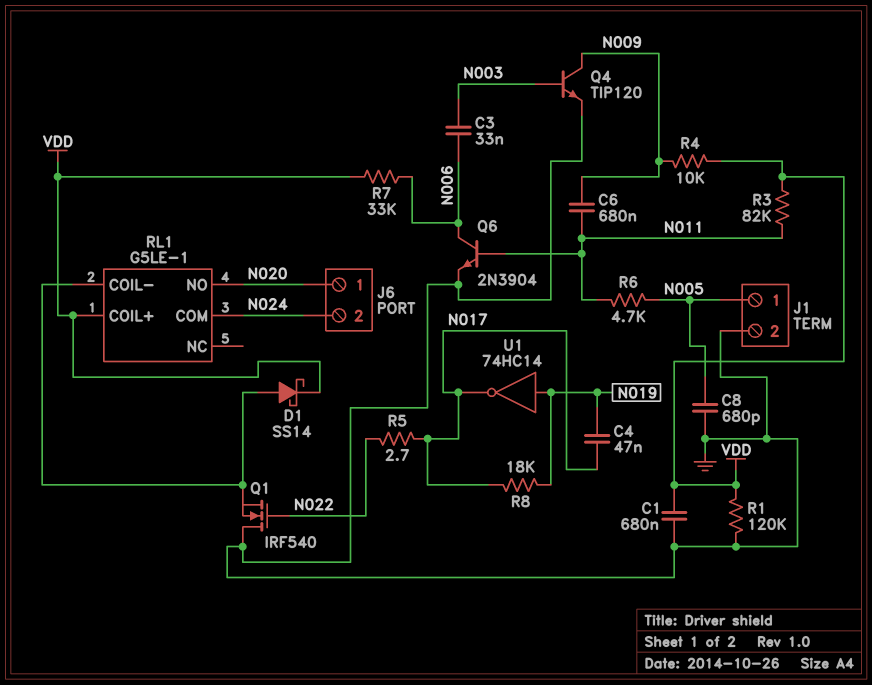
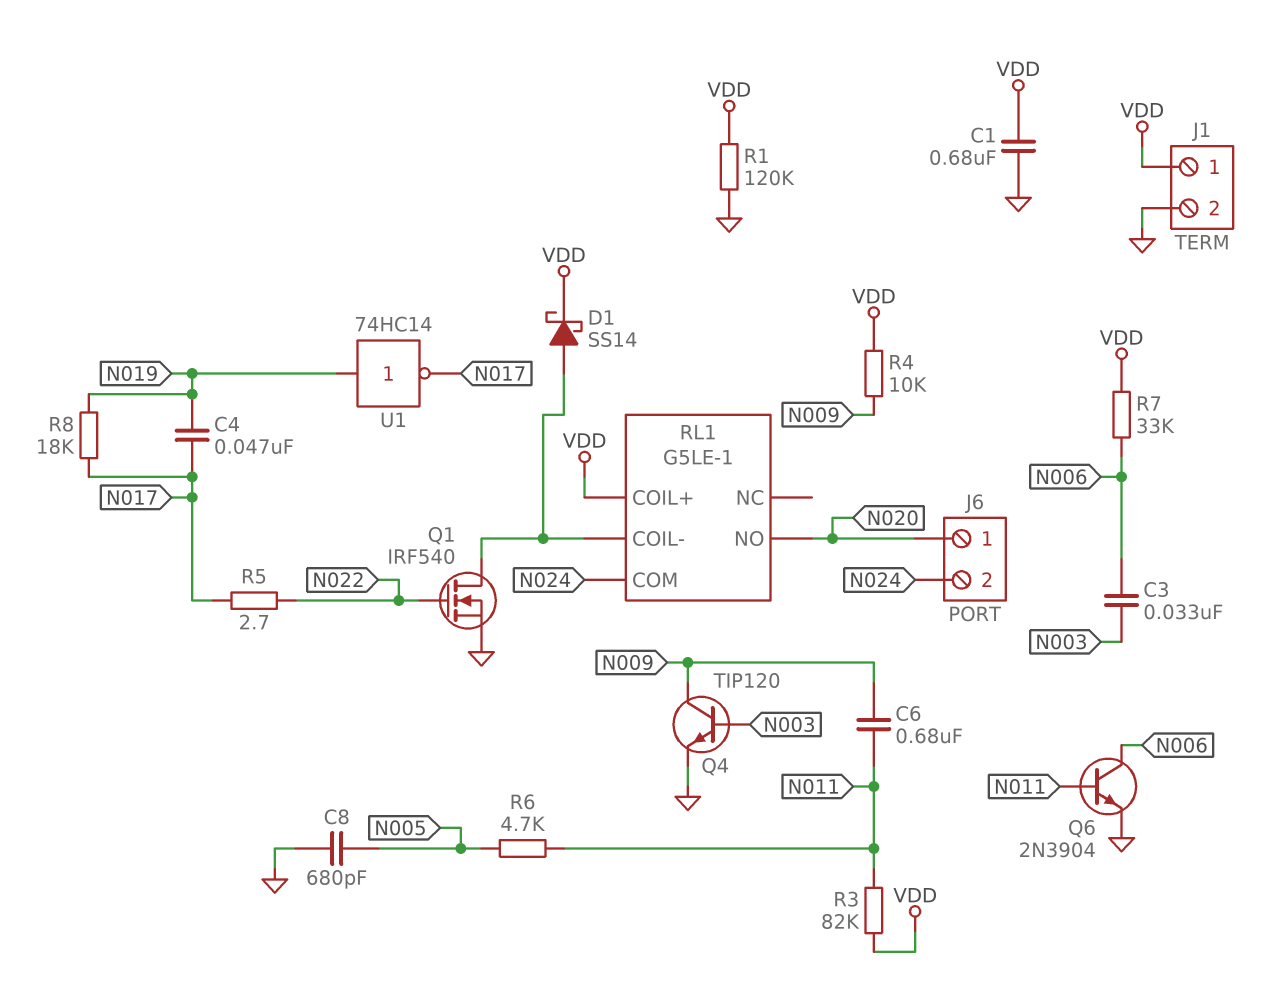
J1 pin 1: N005 -> VDD
Q1: NMOS IRF540 (G N022, D GND, S RL1/COIL-) -> NMOS IRF540 (G N022, D RL1/COIL-, S GND)

